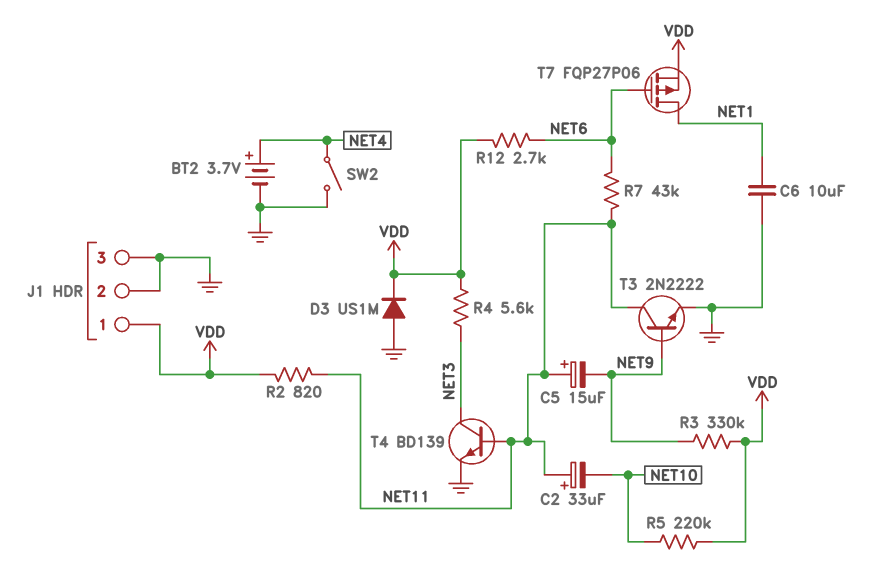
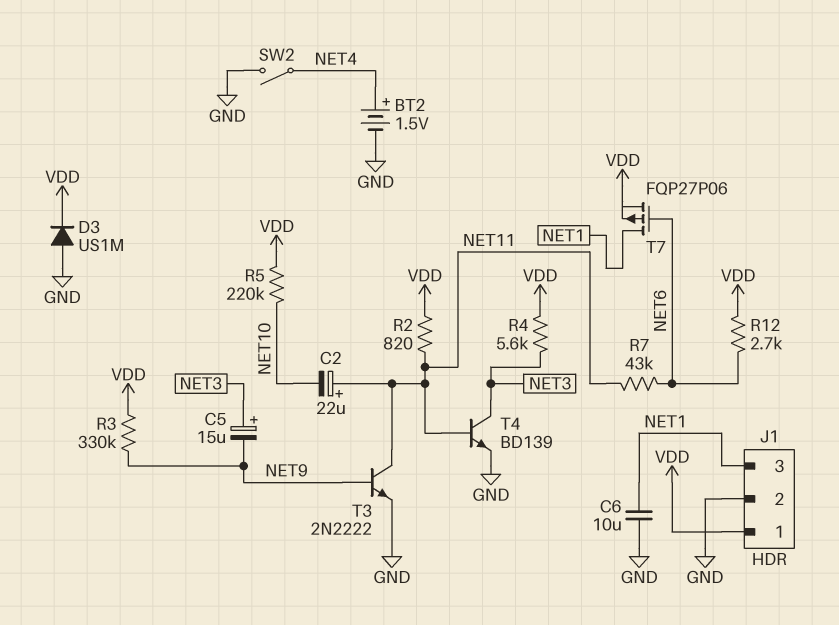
BT2: 3.7V (plus NET4, minus GND) -> 1.5V (plus NET4, minus GND)
C2: 33uF (plus NET11, minus NET10) -> 22uF (plus NET11, minus NET10)
C5: 15uF (plus NET11, minus NET9) -> 15uF (plus NET3, minus NET9)
J1 pin 3: GND -> NET1

